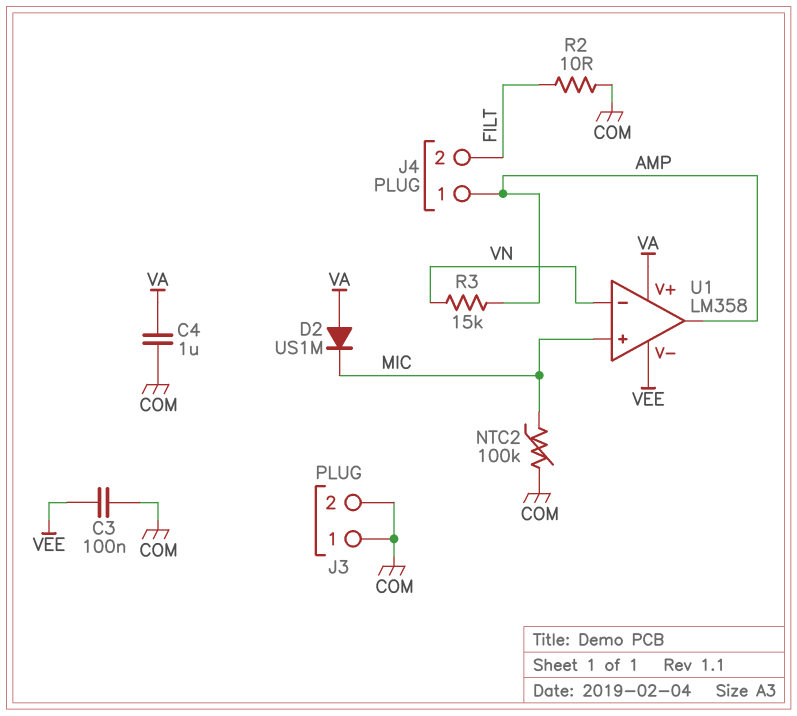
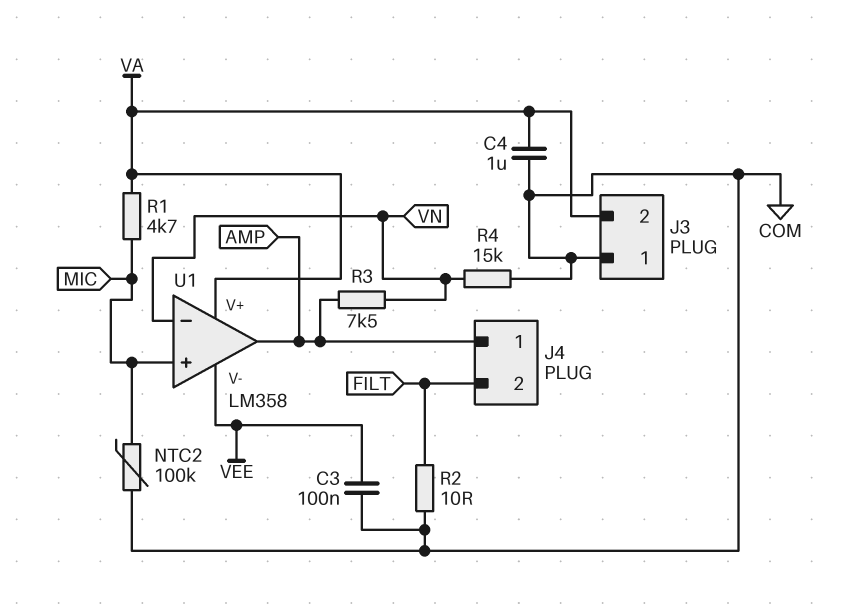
D2: diode US1M (A VA, K MIC) -> none
J3 pin 2: COM -> VA
R1: none -> 4.7k (MIC, VA)
R3: 15k (AMP, VN) -> 7.5k (AMP, VN)
R4: none -> 15k (COM, VN)

